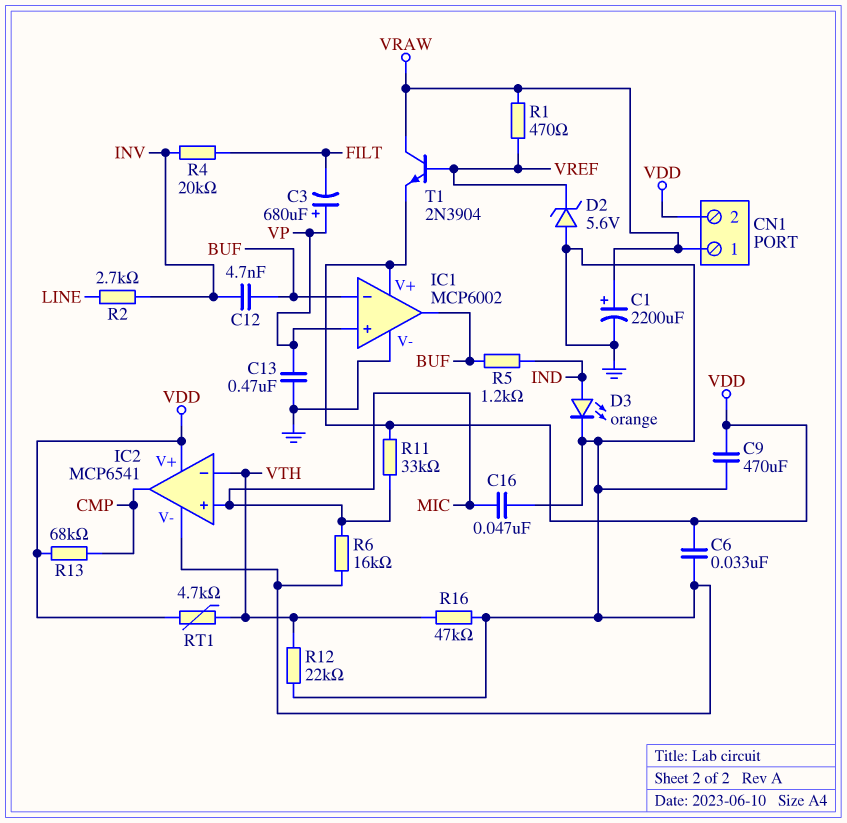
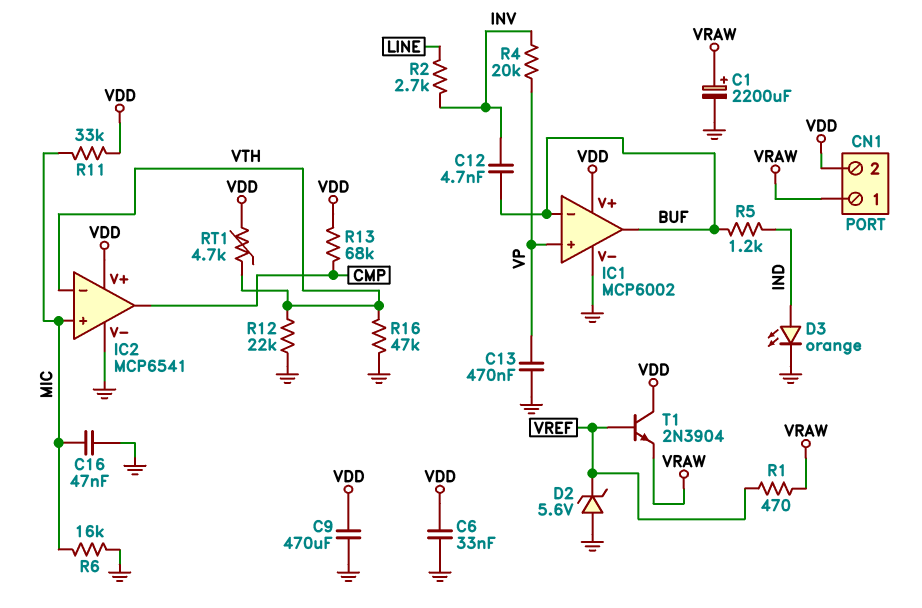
C3: 680uF (plus VP, minus FILT) -> none
R4: 20k (FILT, INV) -> 20k (INV, VP)
T1: NPN 2N3904 (B VREF, C VRAW, E VDD) -> NPN 2N3904 (B VREF, C VDD, E VRAW)

